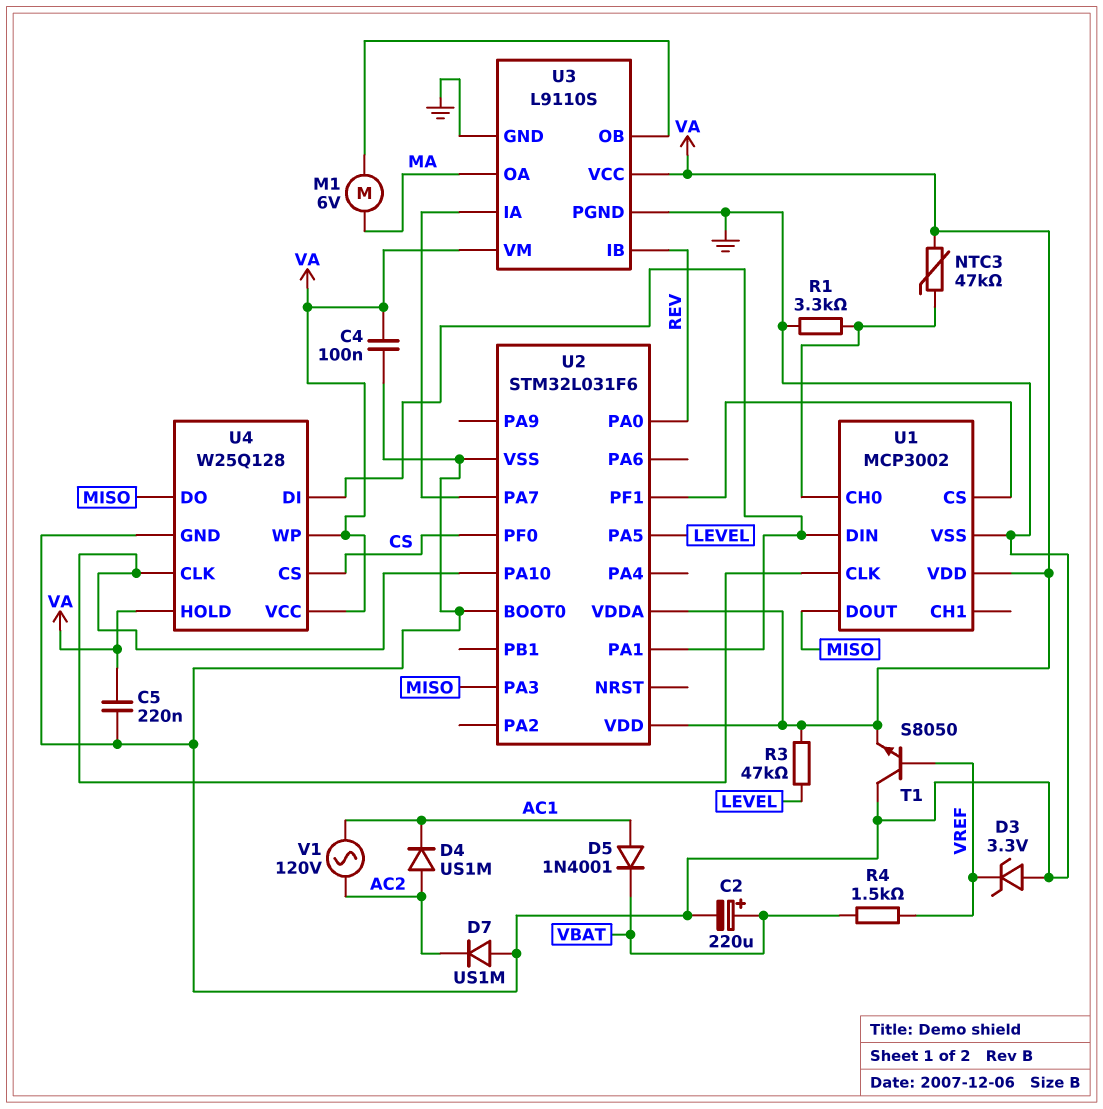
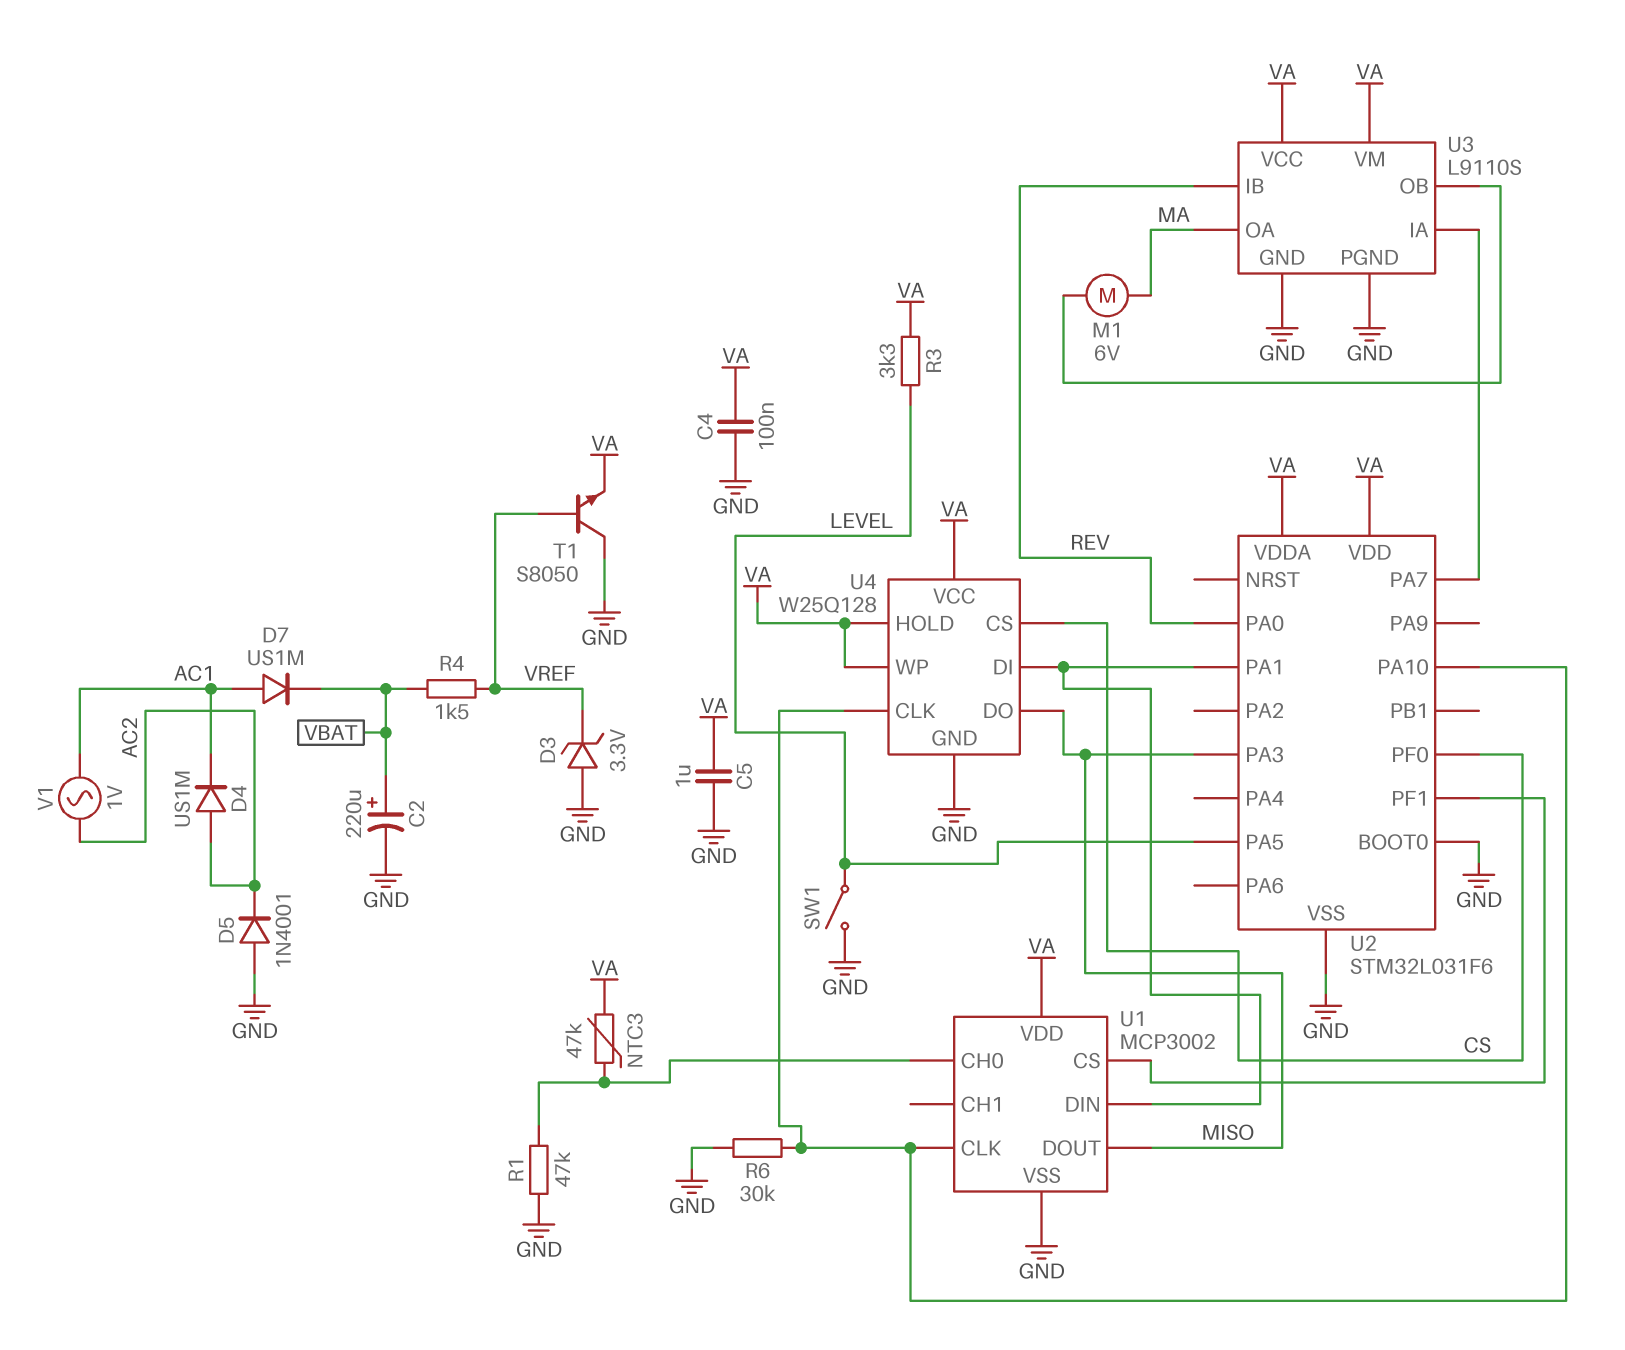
C5: 220nF (GND, VA) -> 1uF (GND, VA)
D5: diode 1N4001 (A AC1, K VBAT) -> diode 1N4001 (A GND, K AC2)
D7: diode US1M (A GND, K AC2) -> diode US1M (A AC1, K VBAT)
R1: 3.3k (GND, U1/CH0) -> 47k (GND, U1/CH0)
R3: 47k (LEVEL, VA) -> 3.3k (LEVEL, VA)
R6: none -> 30k (GND, U1/CLK)
SW1: none -> switch (GND, LEVEL)
V1: AC 120V (AC1, AC2) -> AC 1V (AC1, AC2)

